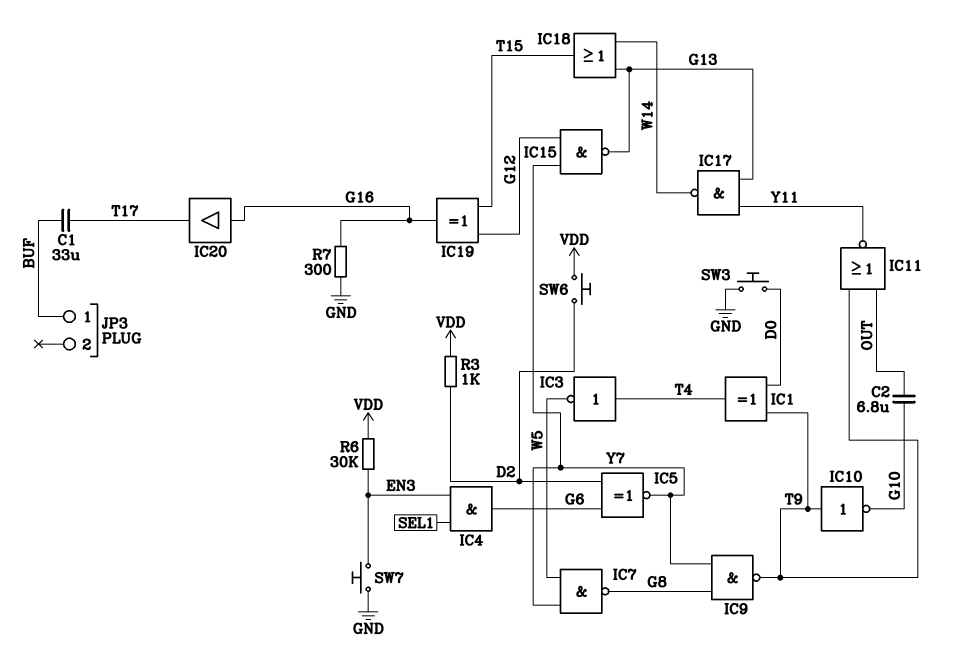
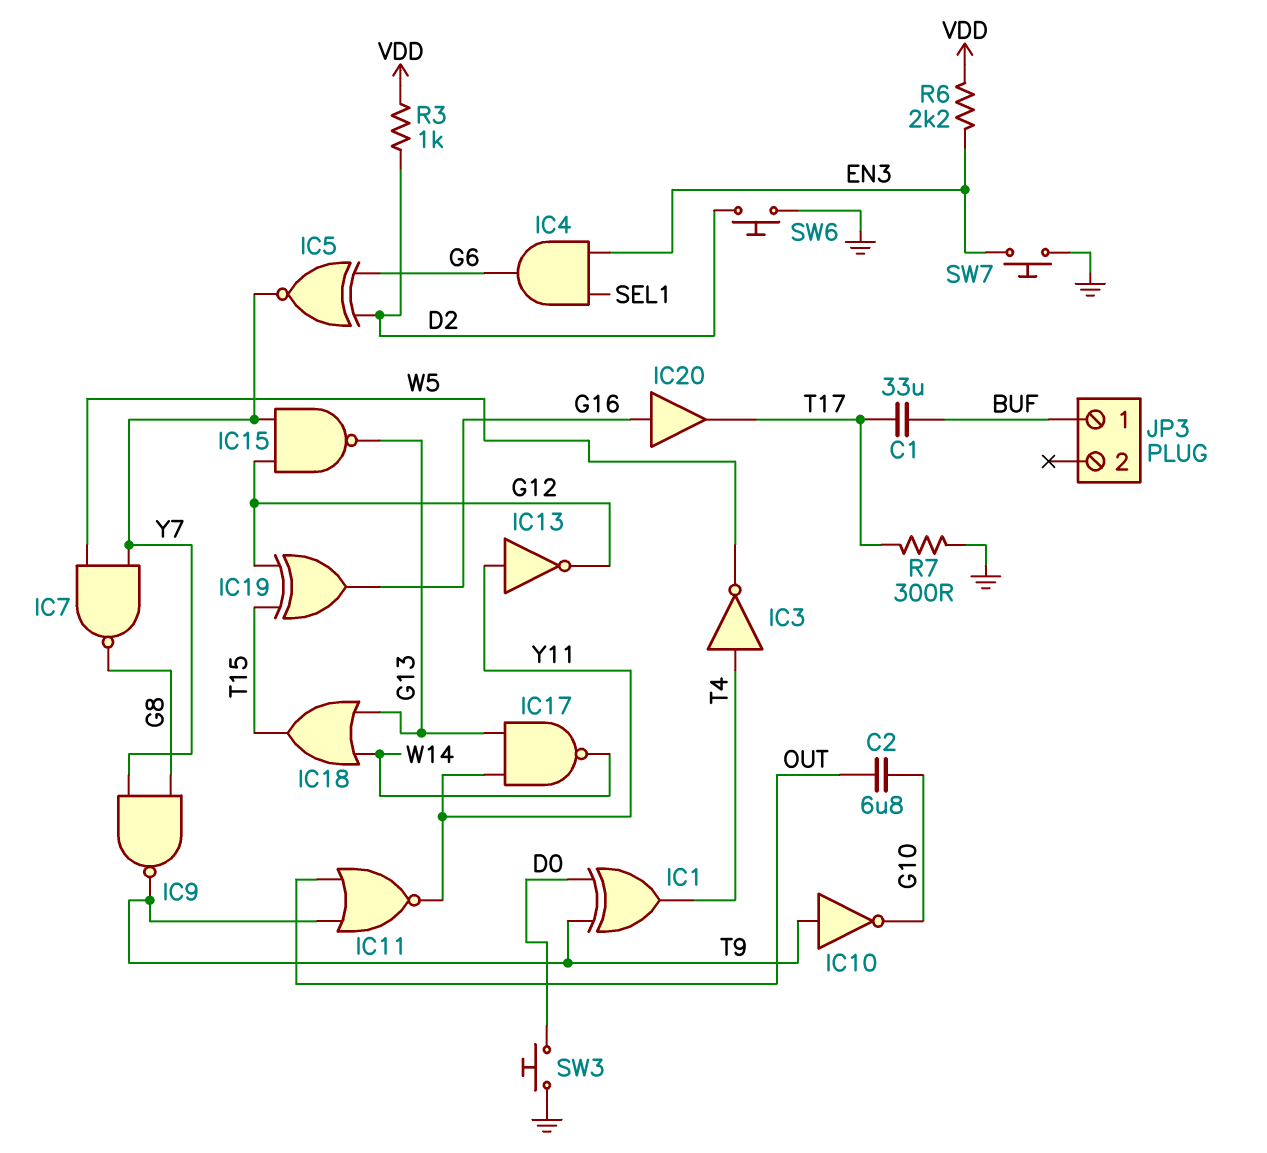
IC13: none -> NOT (in Y11, out G12)
R6: 30k (EN3, VDD) -> 2.2k (EN3, VDD)
R7: 300 (G16, GND) -> 300 (GND, T17)
SW6: button (D2, VDD) -> button (D2, GND)

